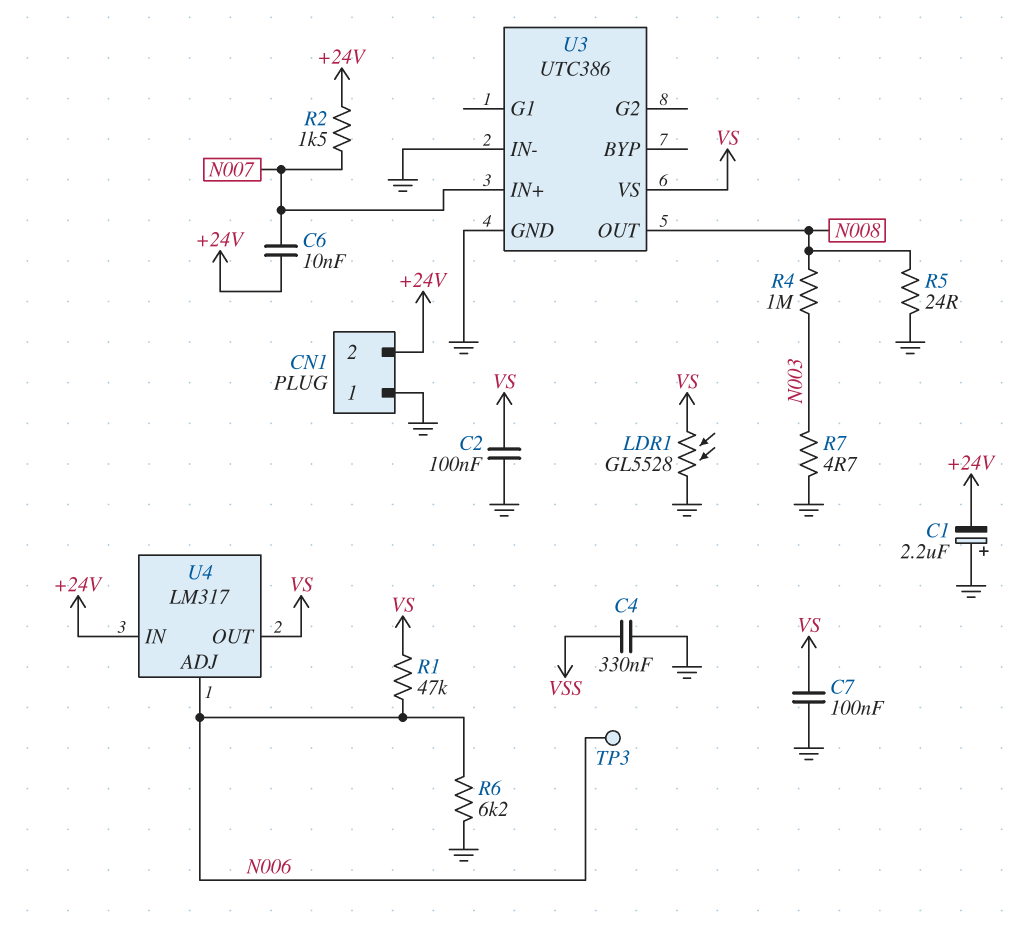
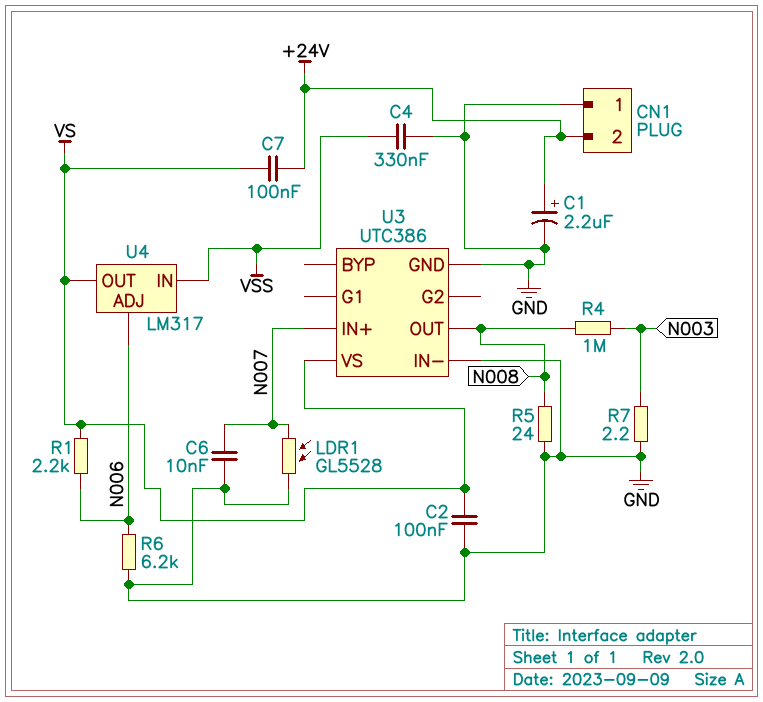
C1: 2.2uF (plus GND, minus +24V) -> 2.2uF (plus +24V, minus GND)
C6: 10nF (+24V, N007) -> 10nF (GND, N007)
C7: 100nF (GND, VS) -> 100nF (+24V, VS)
LDR1: GL5528 (GND, VS) -> GL5528 (GND, N007)
R1: 47k (N006, VS) -> 2.2k (N006, VS)
R2: 1.5k (+24V, N007) -> none
R7: 4.7 (GND, N003) -> 2.2 (GND, N003)
TP3: test point (N006) -> none
U4 pin IN: +24V -> VSS

